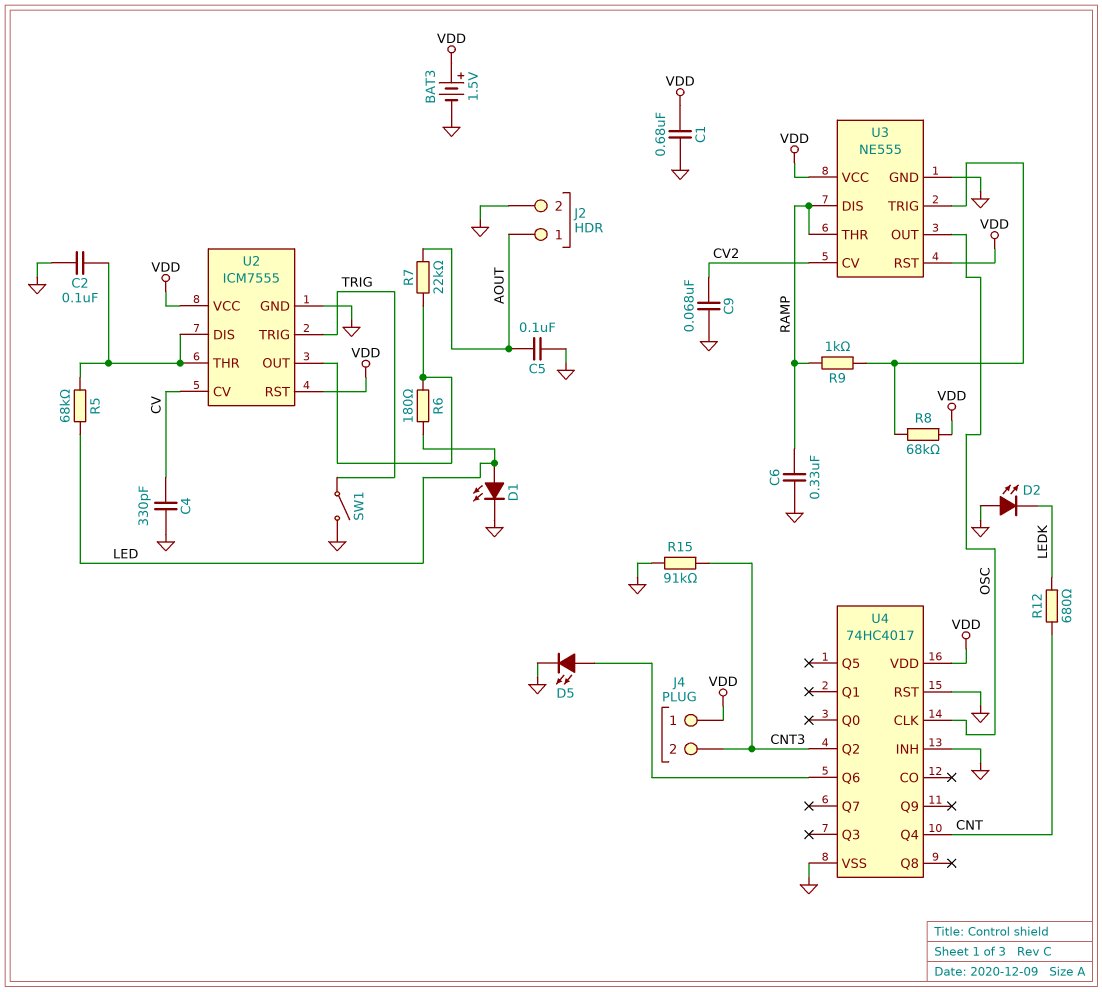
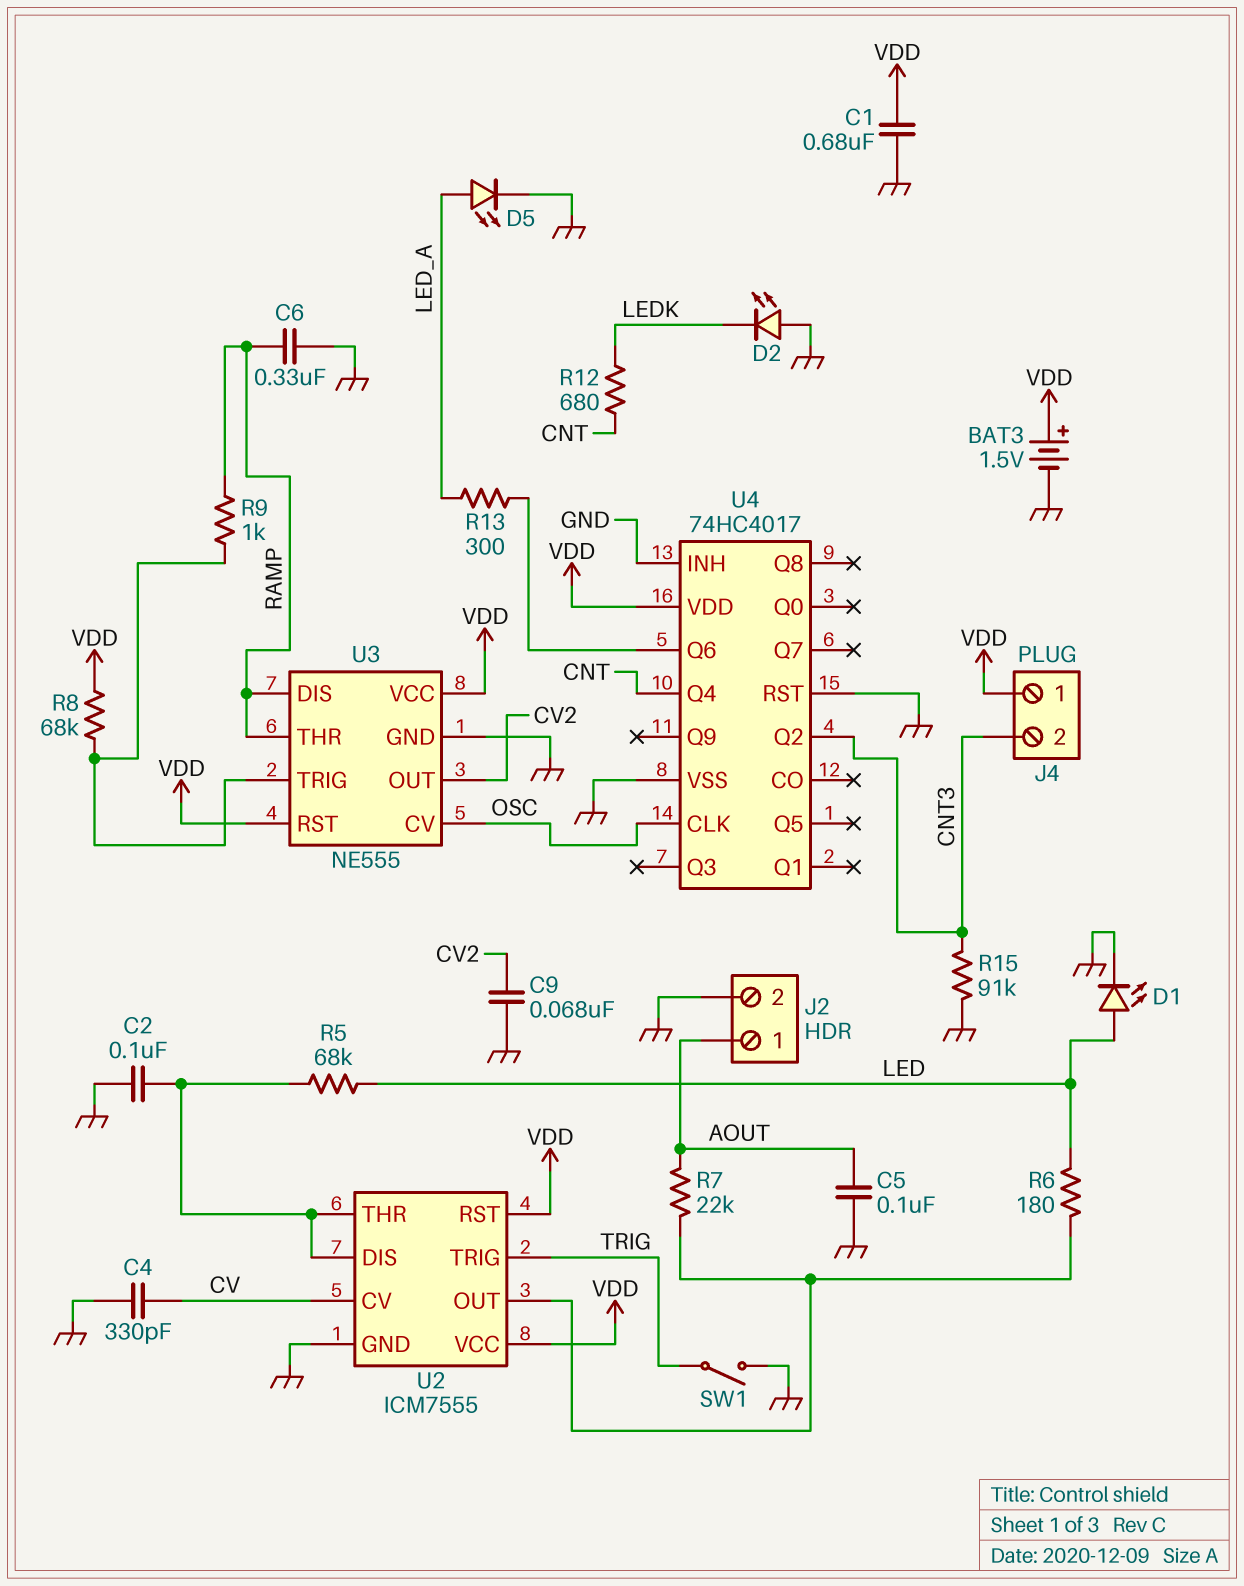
D5: LED (A U4/Q6, K GND) -> LED (A LED_A, K GND)
R13: none -> 300 (LED_A, U4/Q6)
U3 pin CV: CV2 -> OSC
U3 pin OUT: OSC -> CV2

